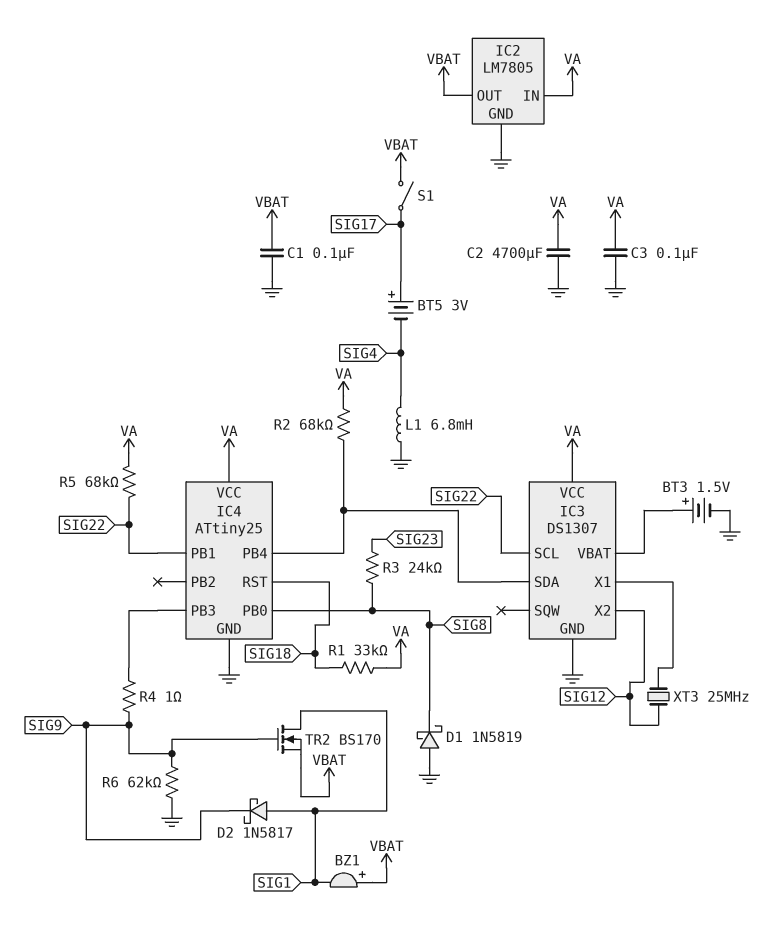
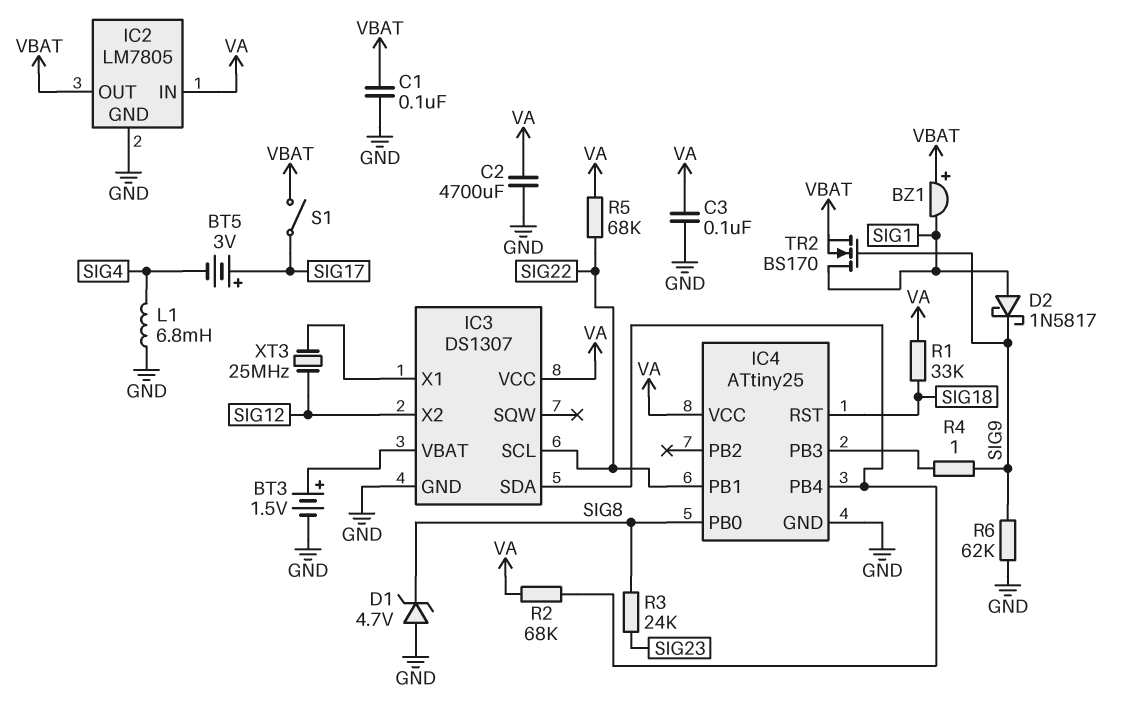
D1: schottky 1N5819 (A GND, K SIG8) -> zener 4.7V (A GND, K SIG8)

